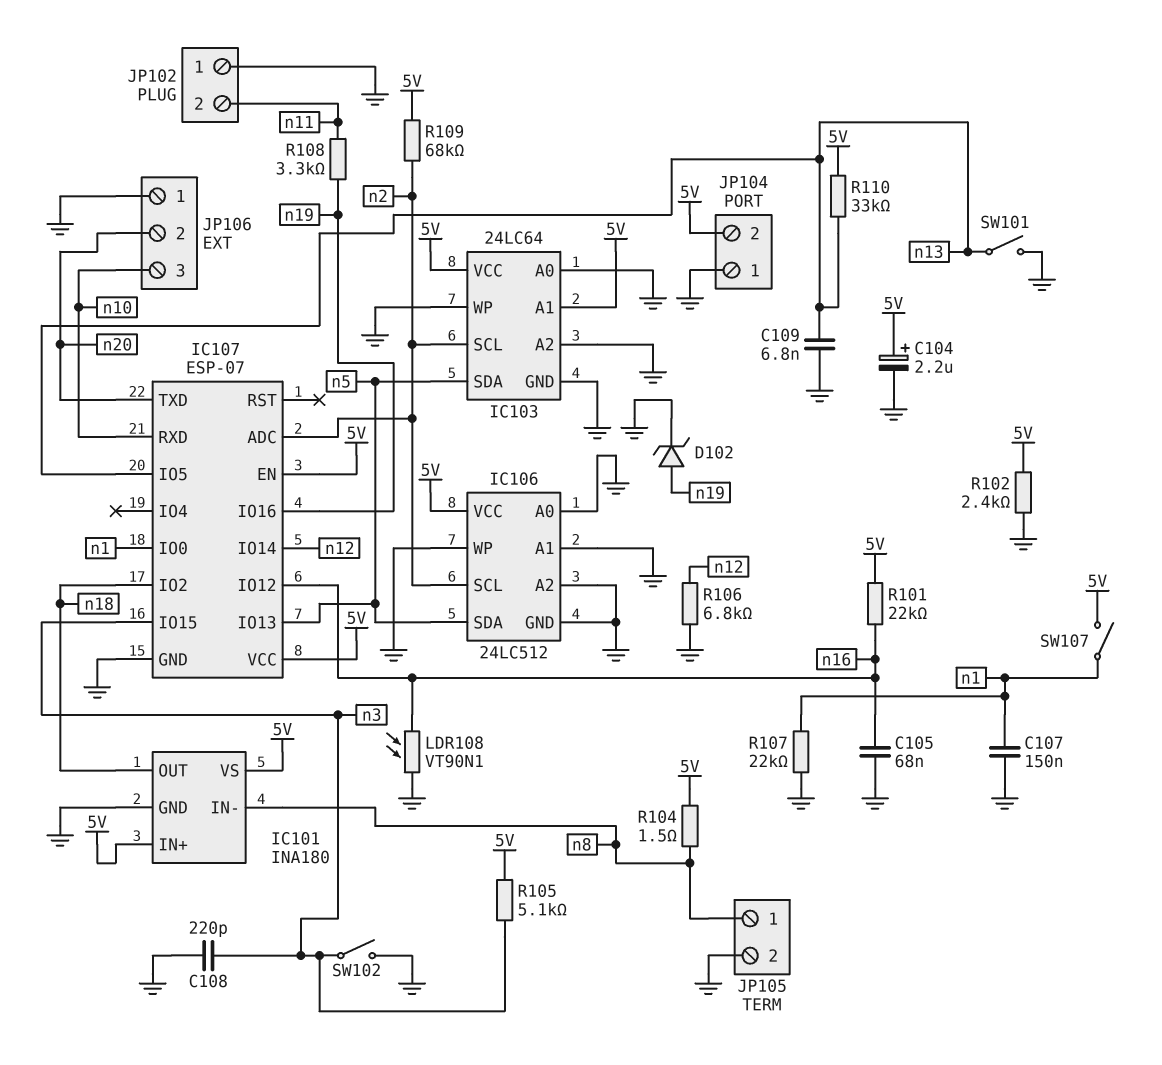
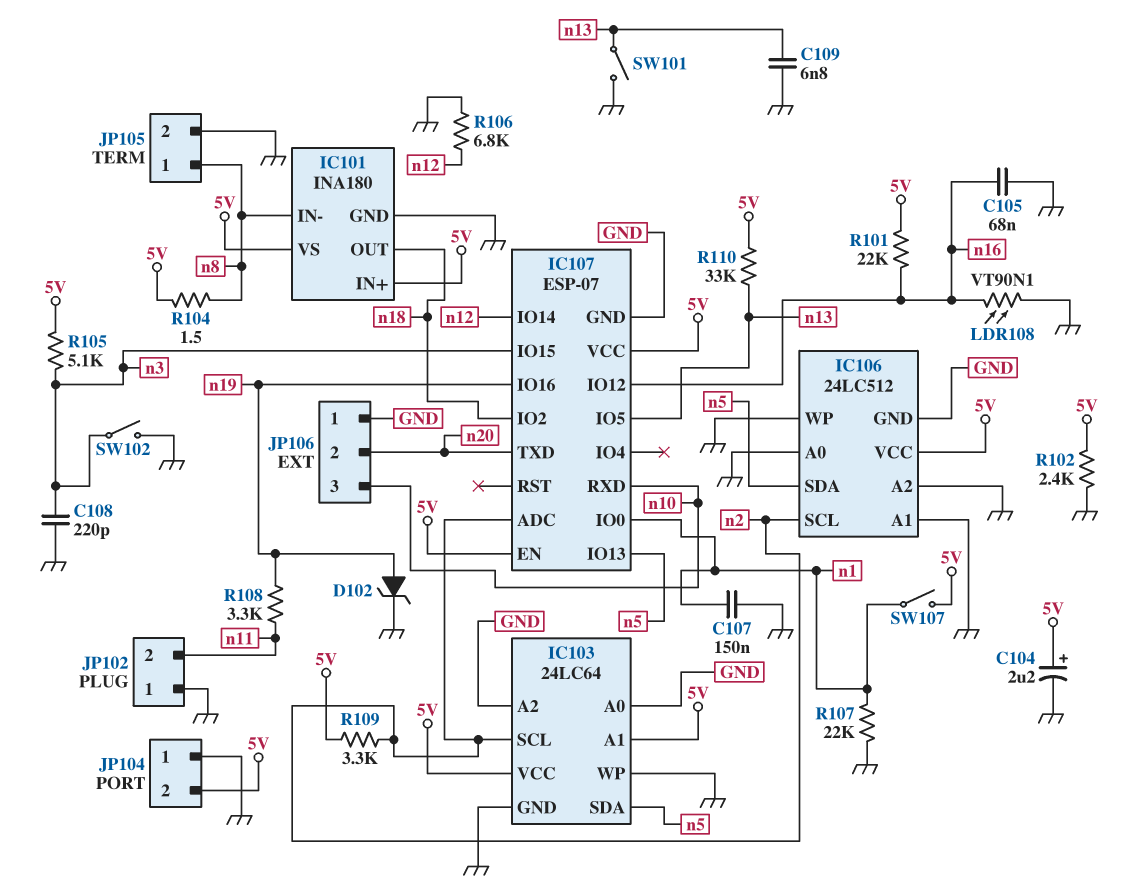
R109: 68k (5V, n2) -> 3.3k (5V, n2)

